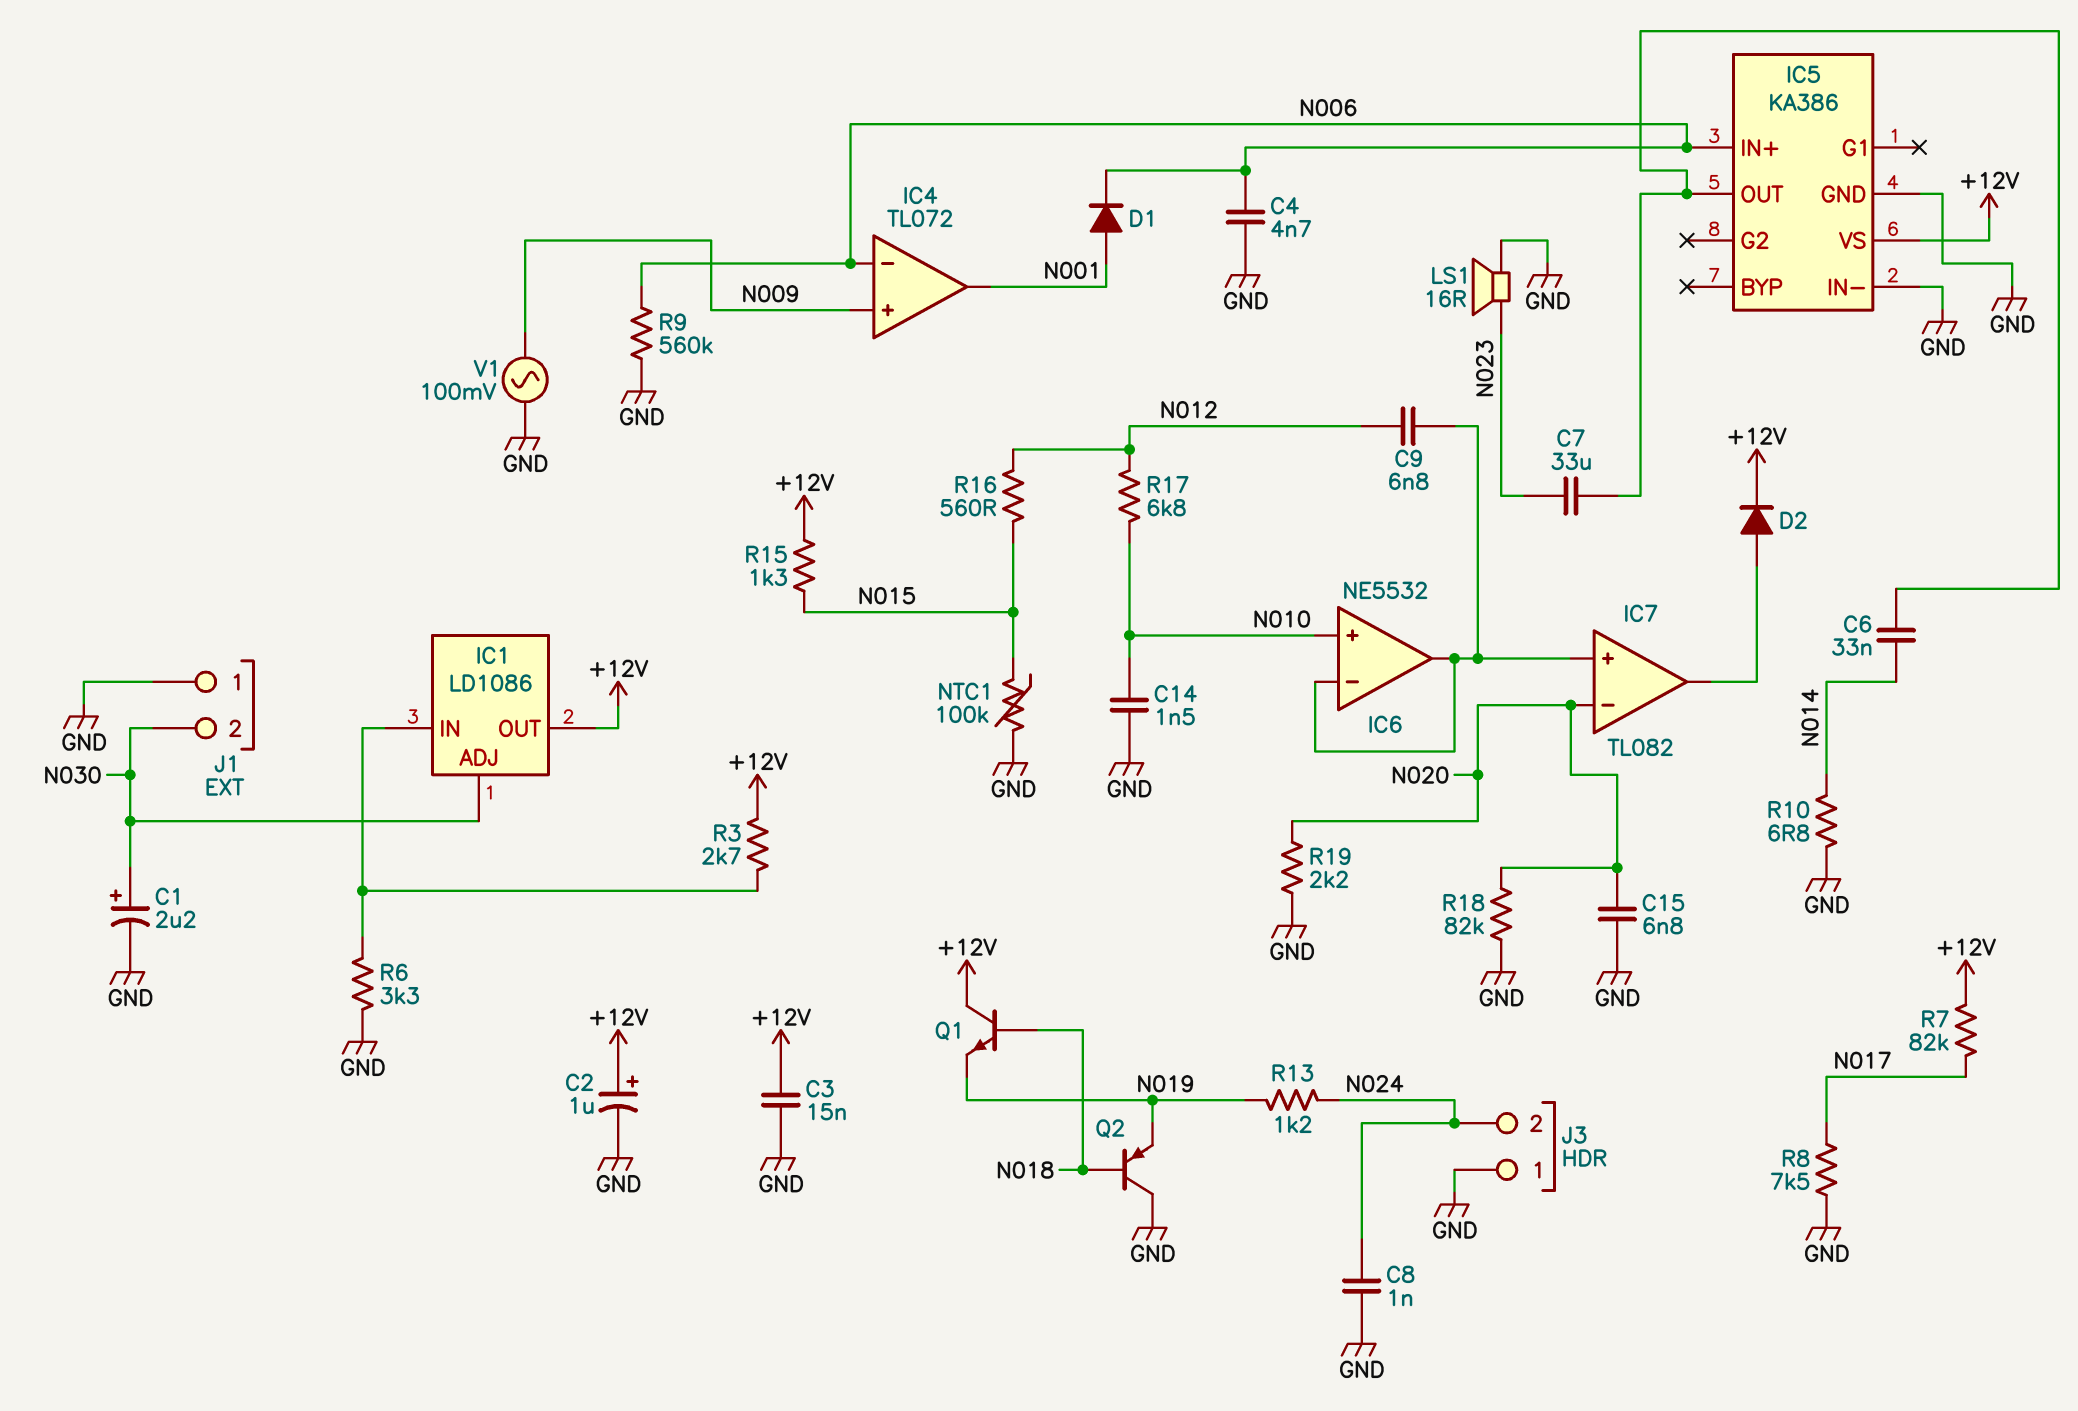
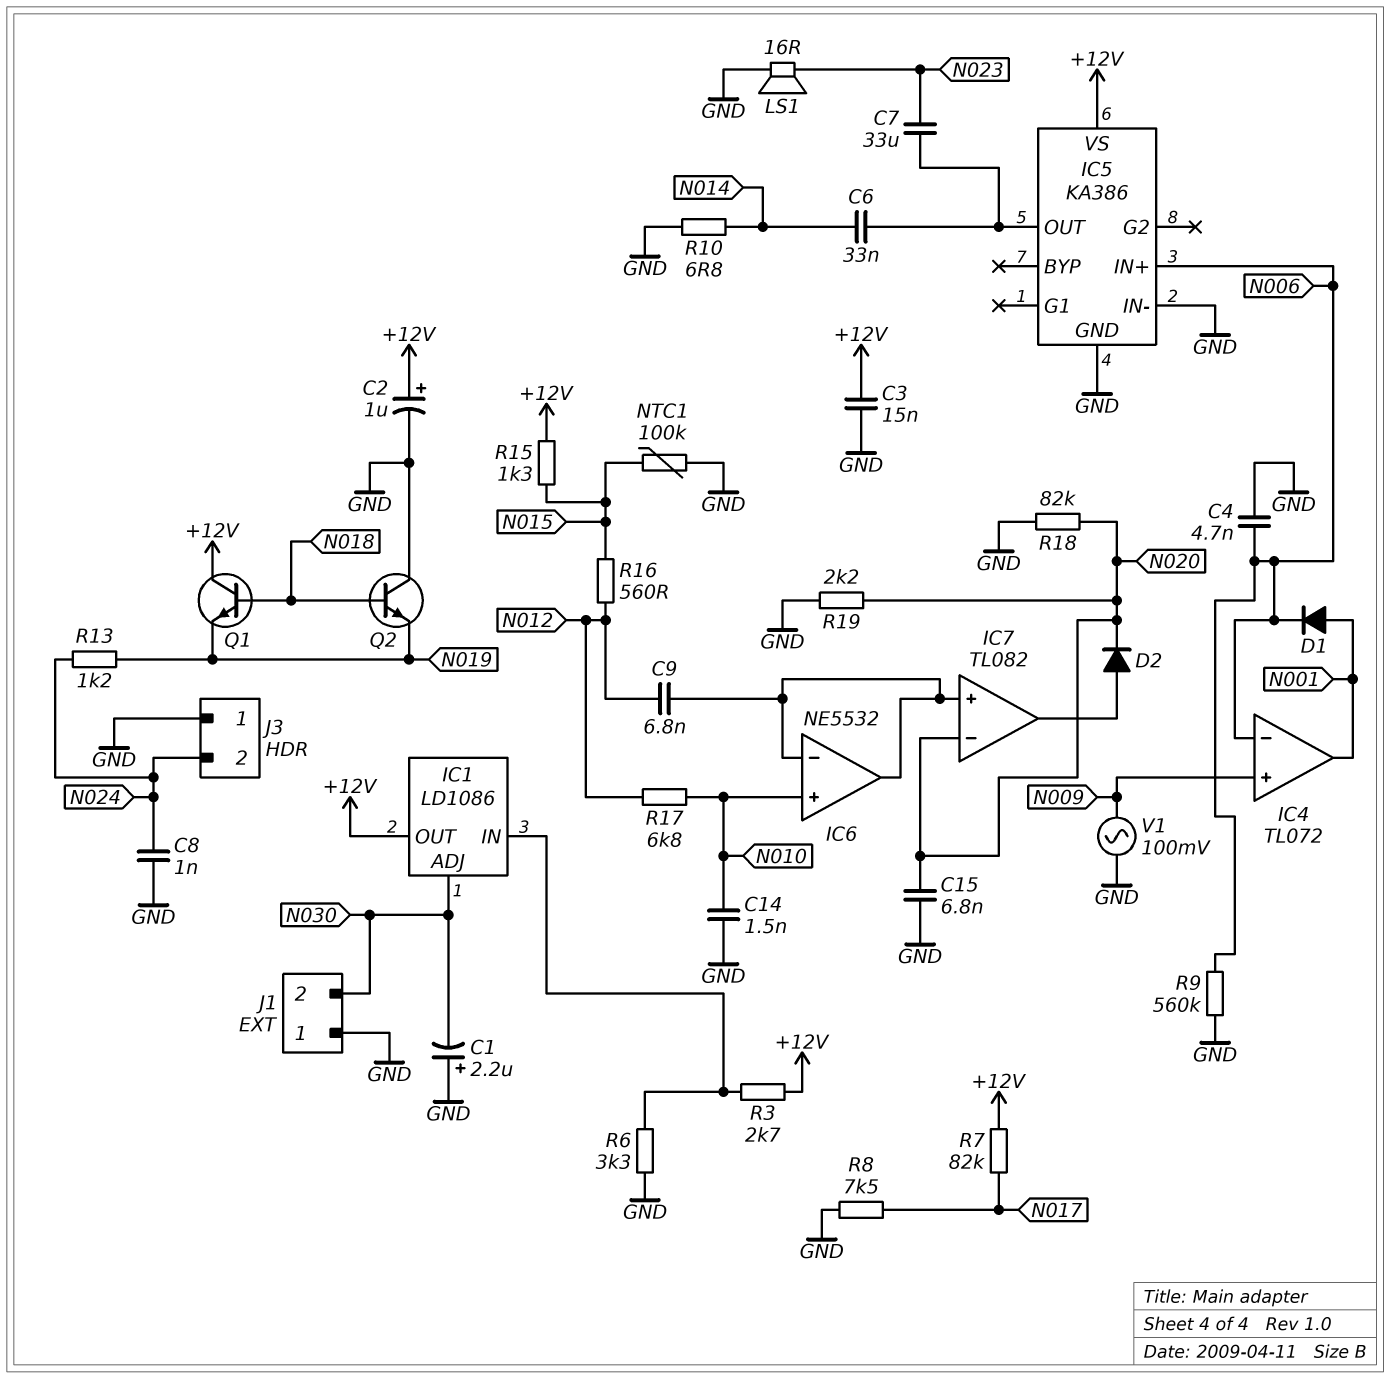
C1: 2.2uF (plus N030, minus GND) -> 2.2uF (plus GND, minus N030)
D2: diode (A IC7/out, K +12V) -> diode (A IC7/out, K N020)
Q2: PNP (B N018, C GND, E N019) -> NPN (B N018, C GND, E N019)

